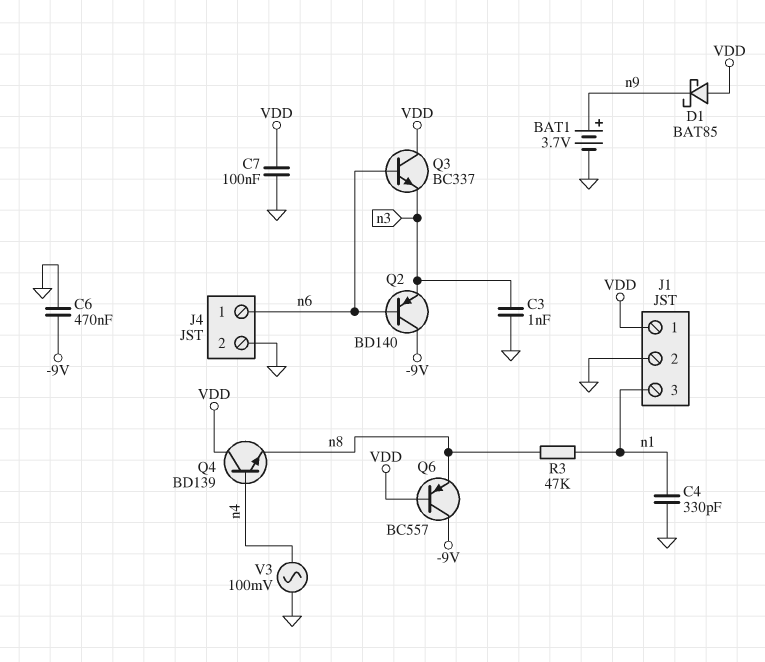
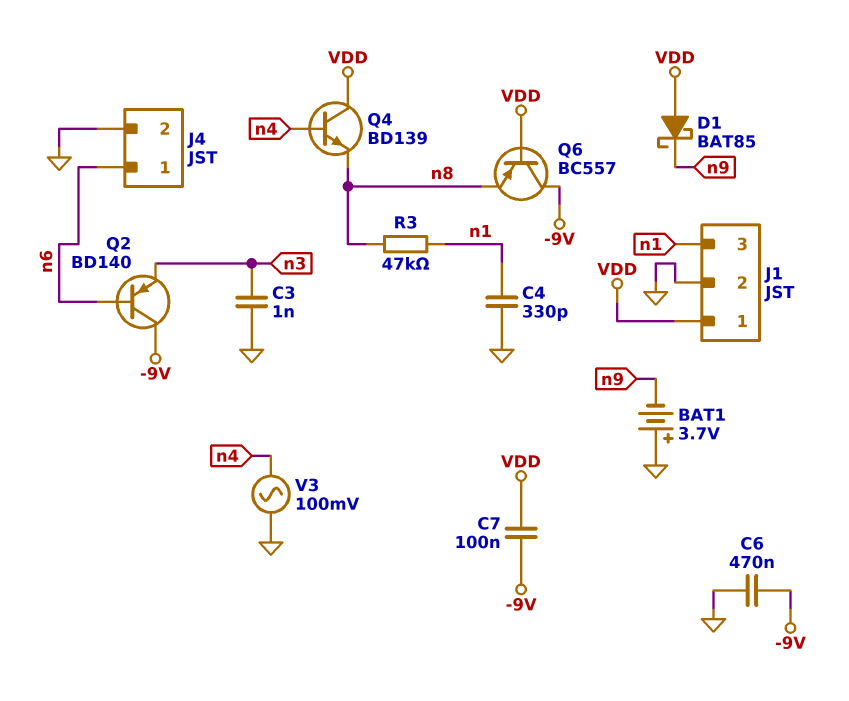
BAT1: 3.7V (plus n9, minus GND) -> 3.7V (plus GND, minus n9)
C7: 100nF (GND, VDD) -> 100nF (-9V, VDD)
Q3: NPN BC337 (B n6, C VDD, E n3) -> none

